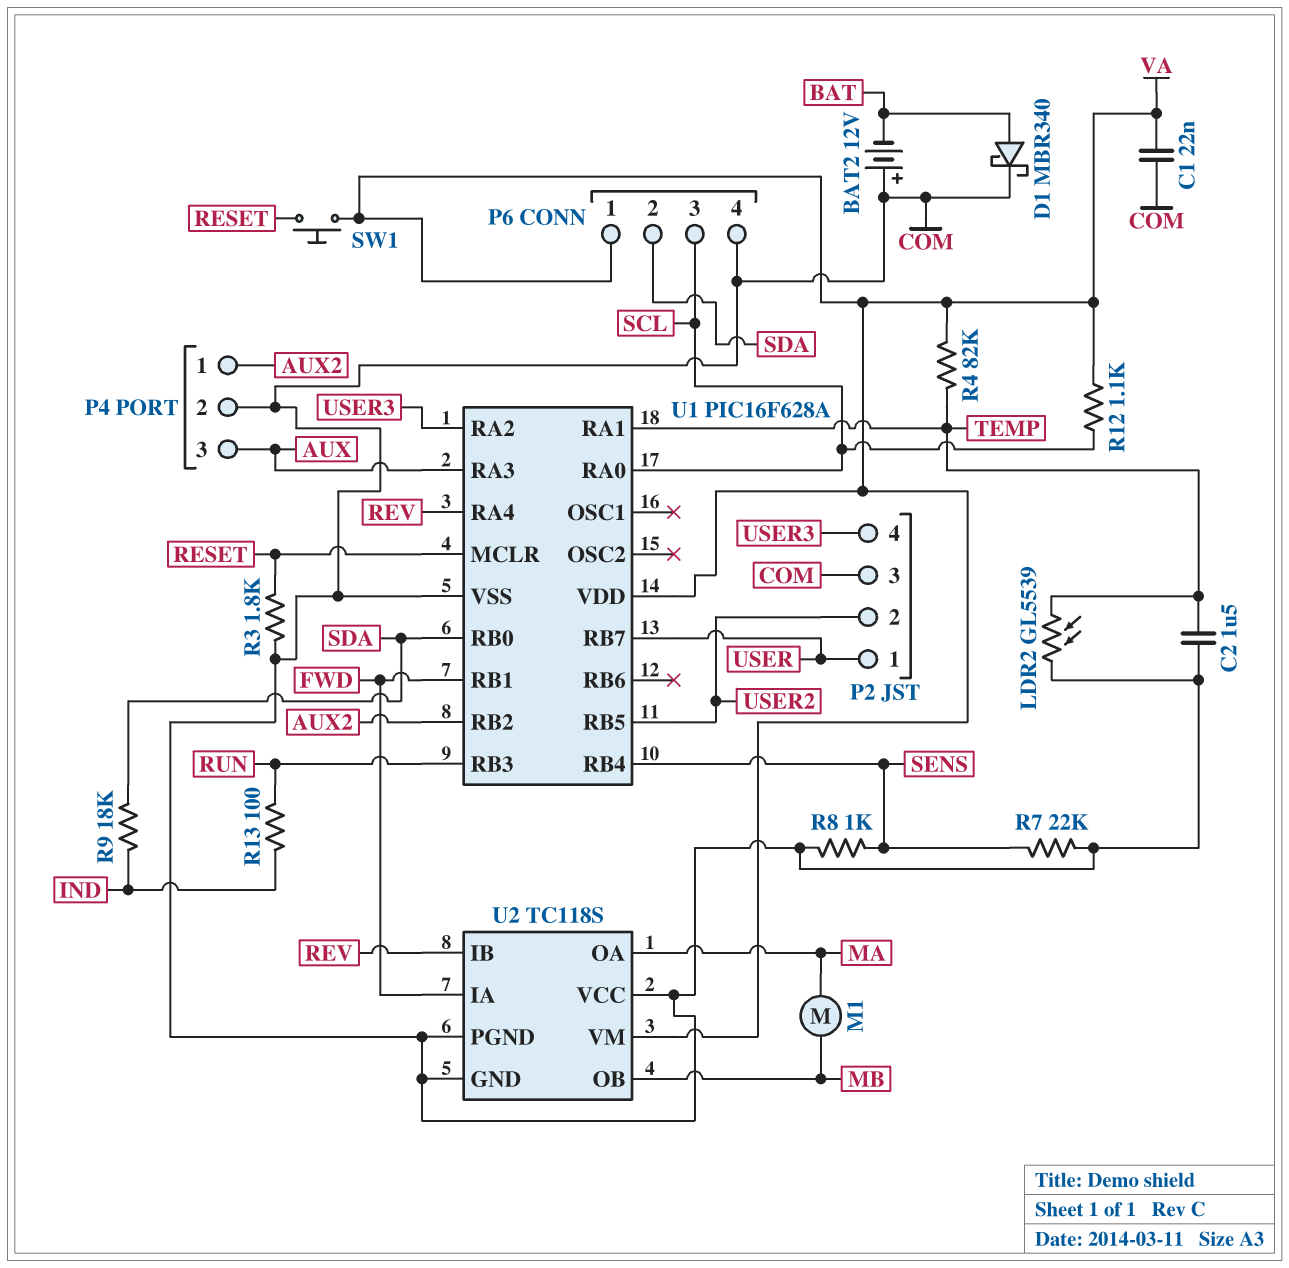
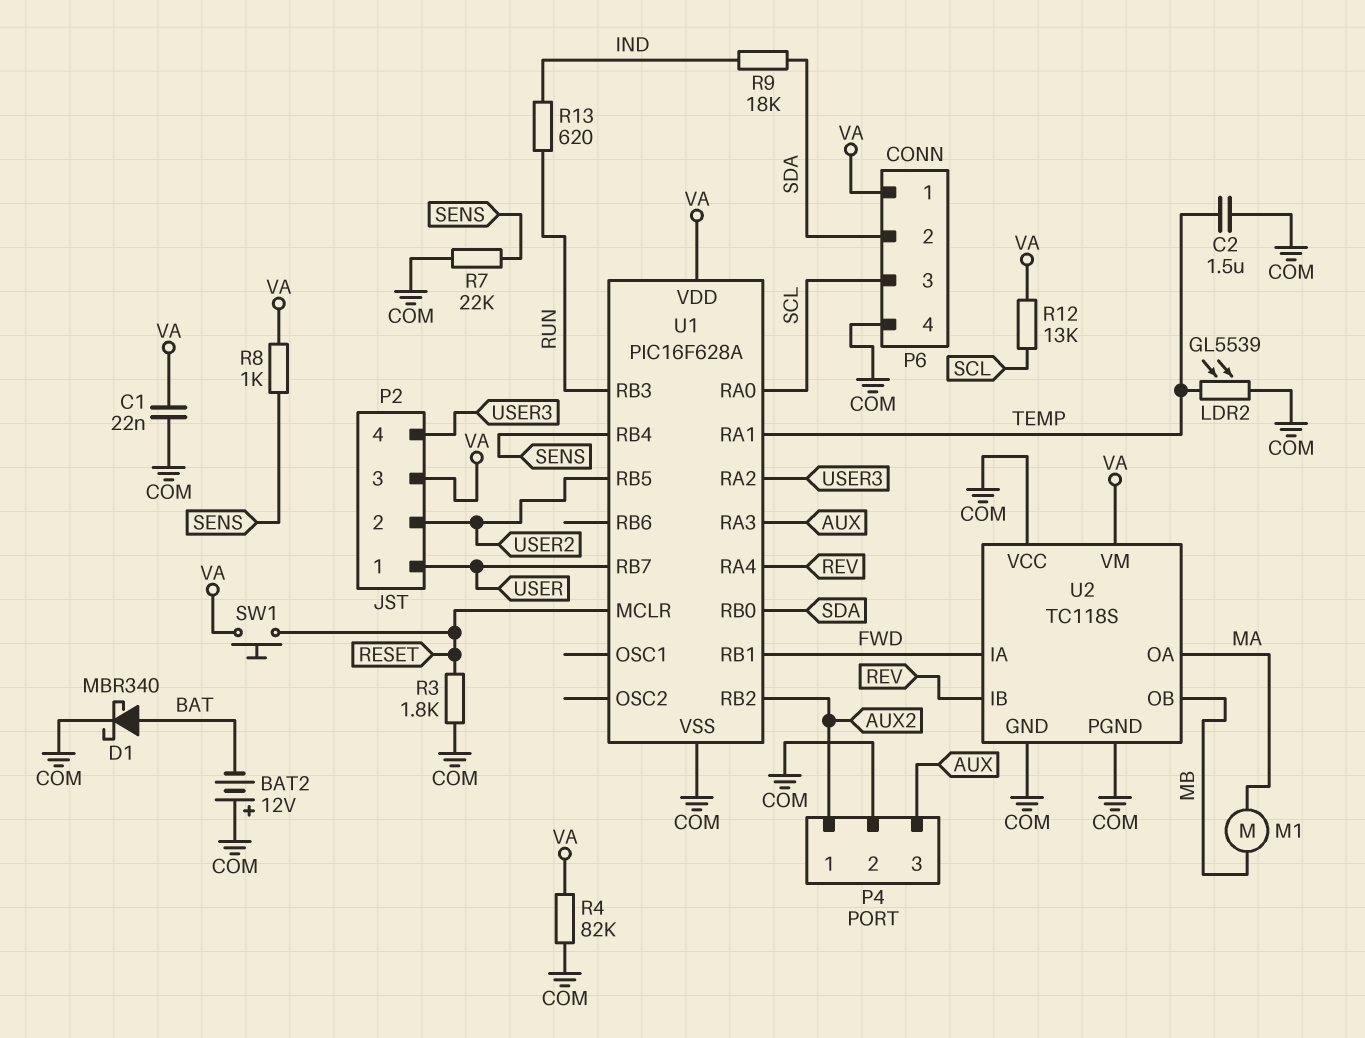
P2 pin 3: COM -> VA
R4: 82k (TEMP, VA) -> 82k (COM, VA)
R8: 1k (COM, SENS) -> 1k (SENS, VA)
R12: 1.1k (SCL, VA) -> 13k (SCL, VA)
R13: 100 (IND, RUN) -> 620 (IND, RUN)

